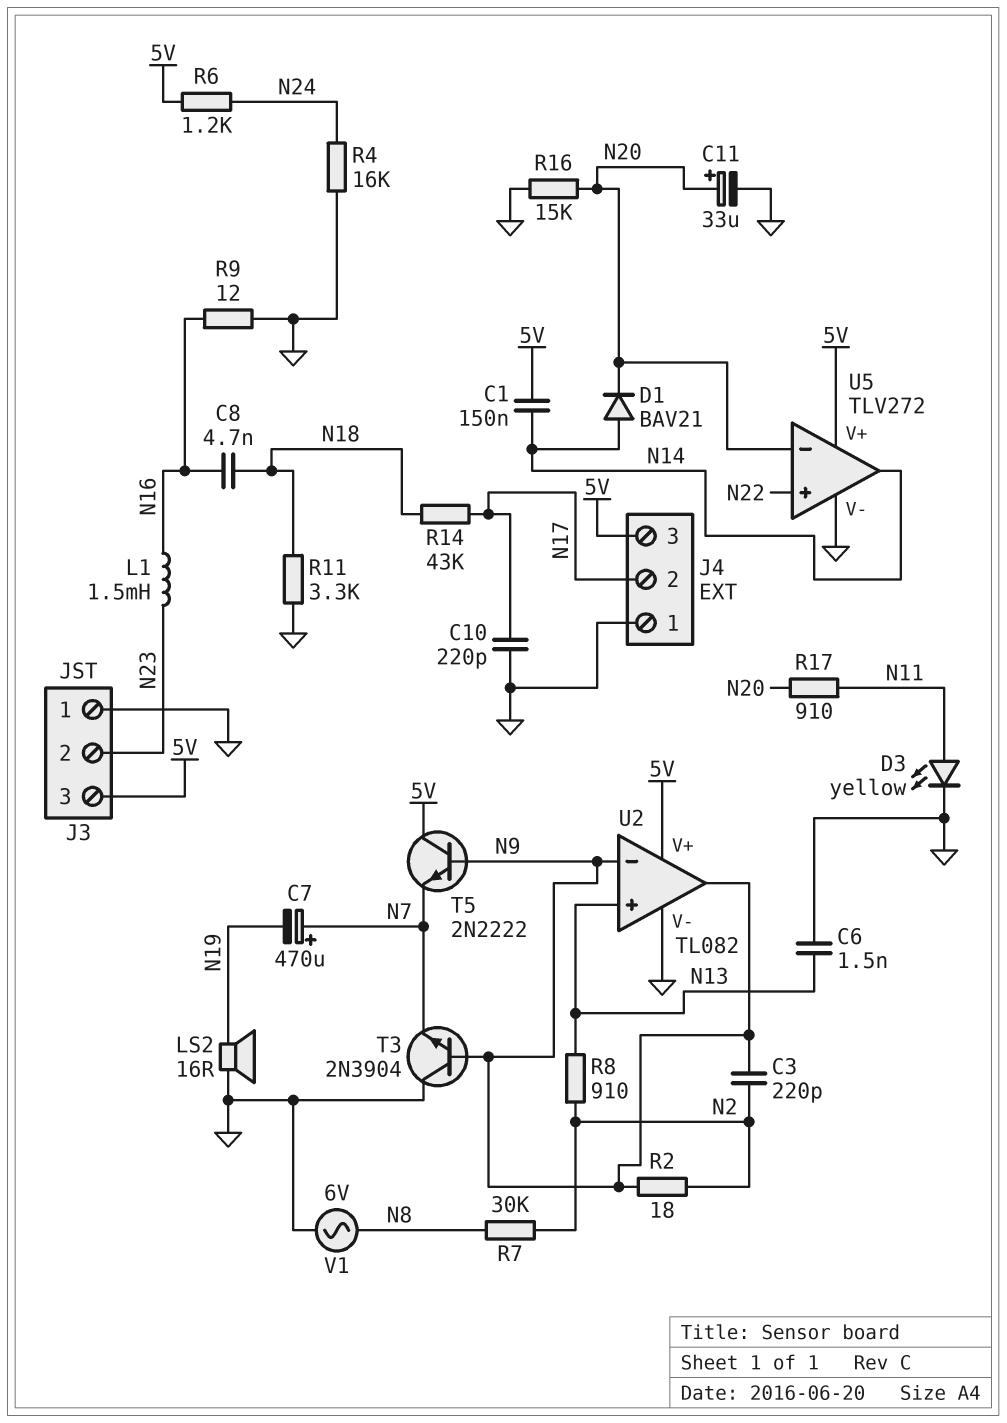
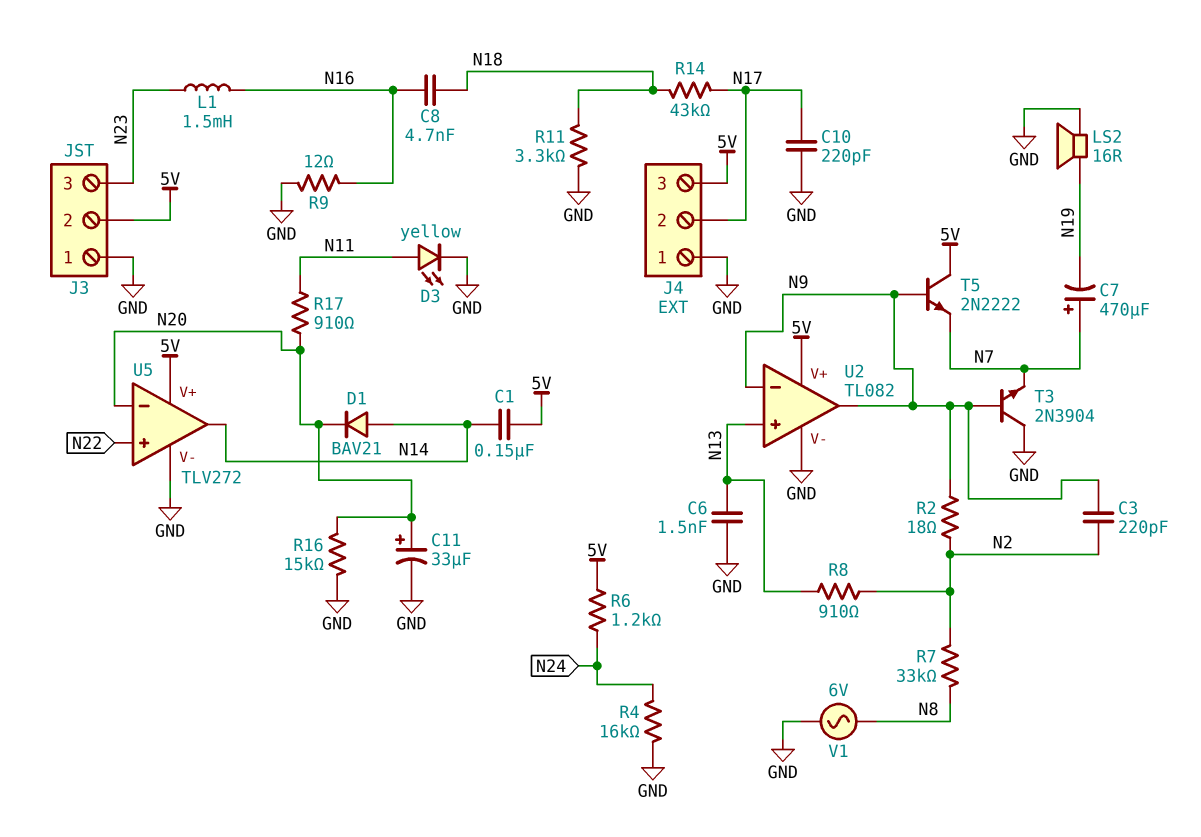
J3 pin 2: N23 -> 5V
J3 pin 3: 5V -> N23
R7: 30k (N2, N8) -> 33k (N2, N8)

